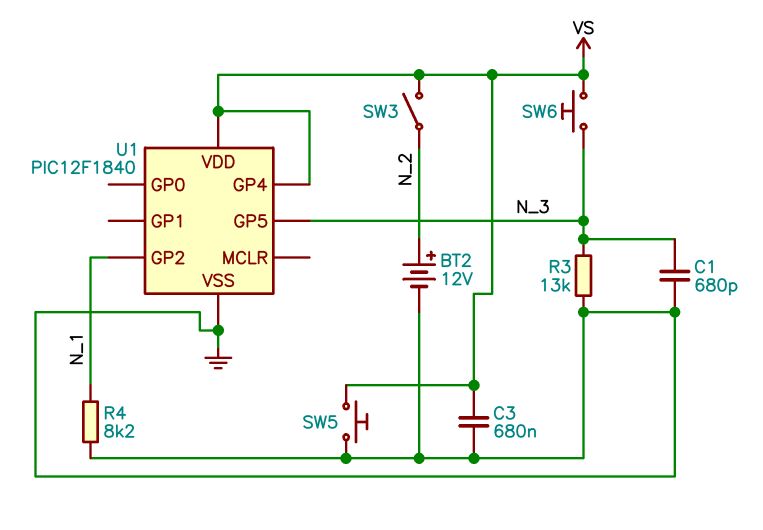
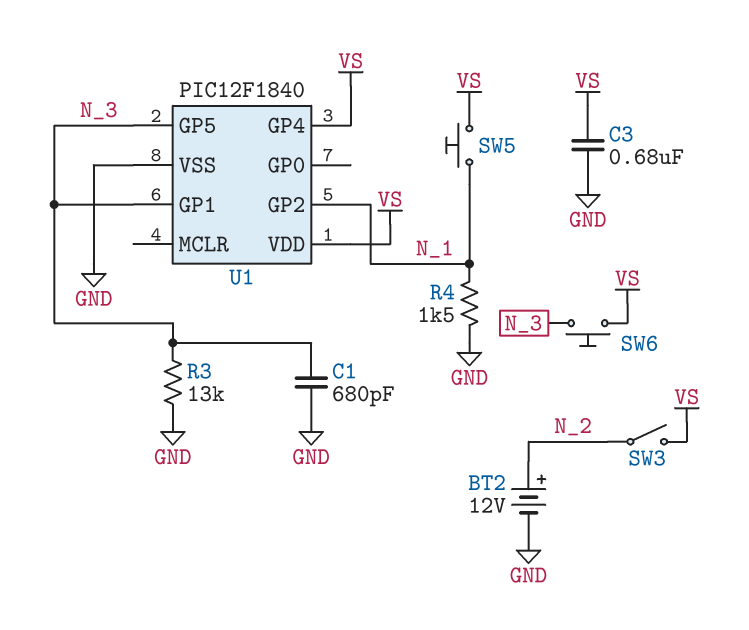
R4: 8.2k (GND, N_1) -> 1.5k (GND, N_1)
SW5: button (GND, VS) -> button (N_1, VS)
U1 pin GP1: none -> N_3

